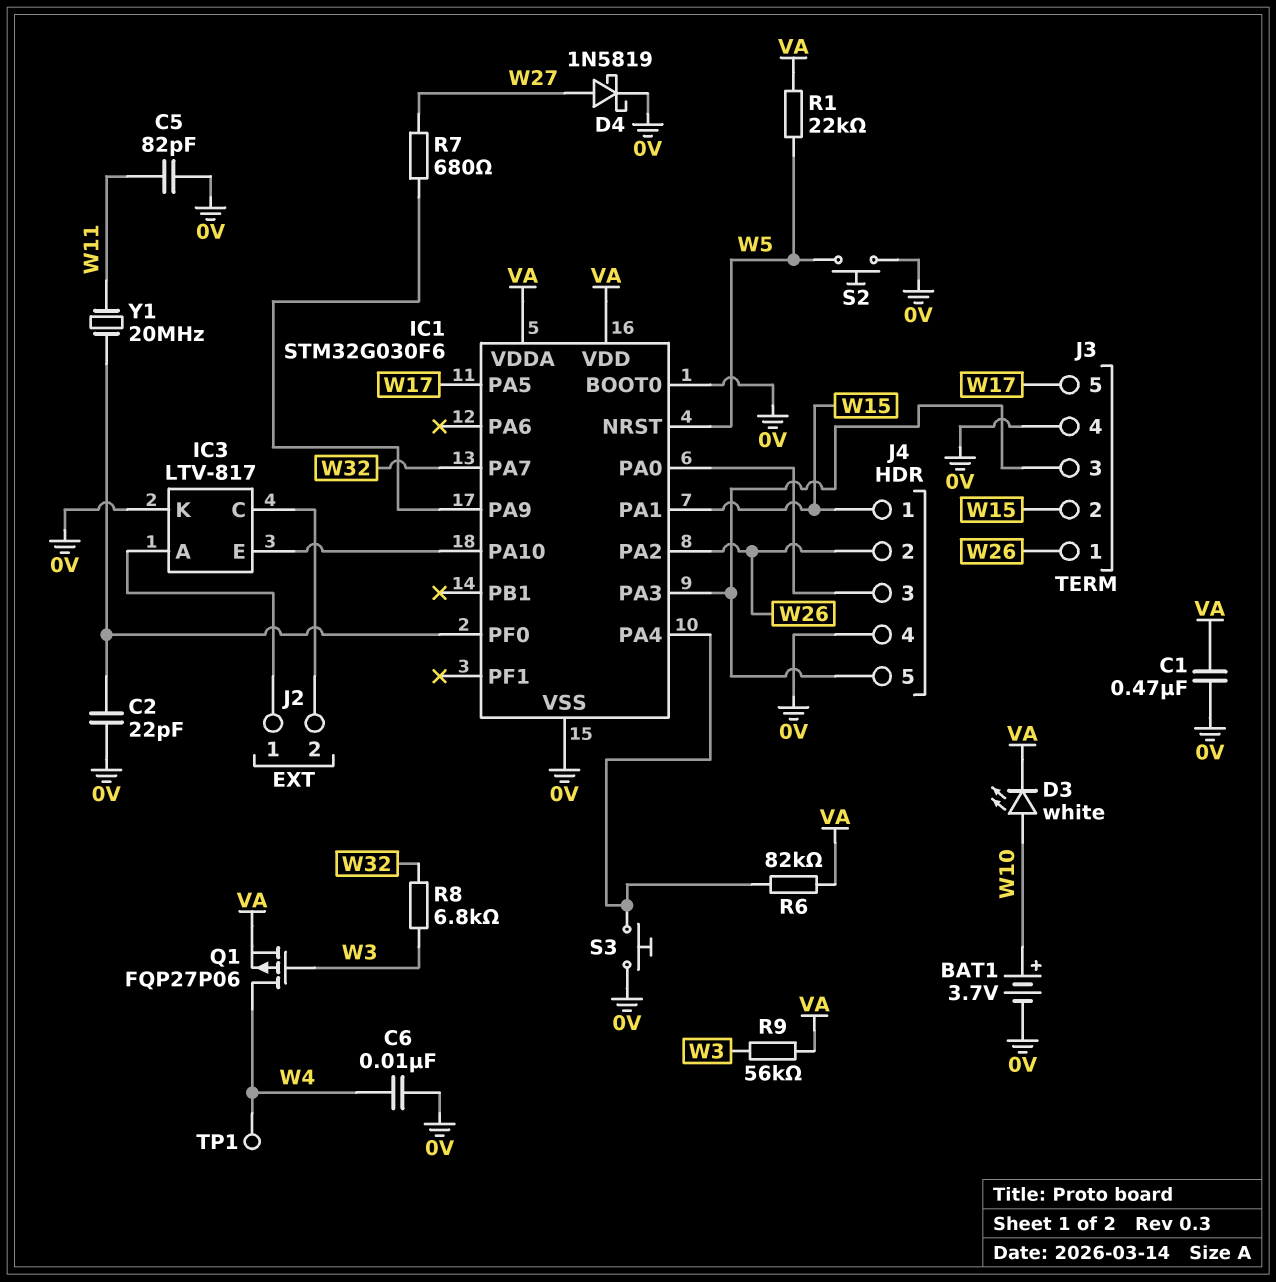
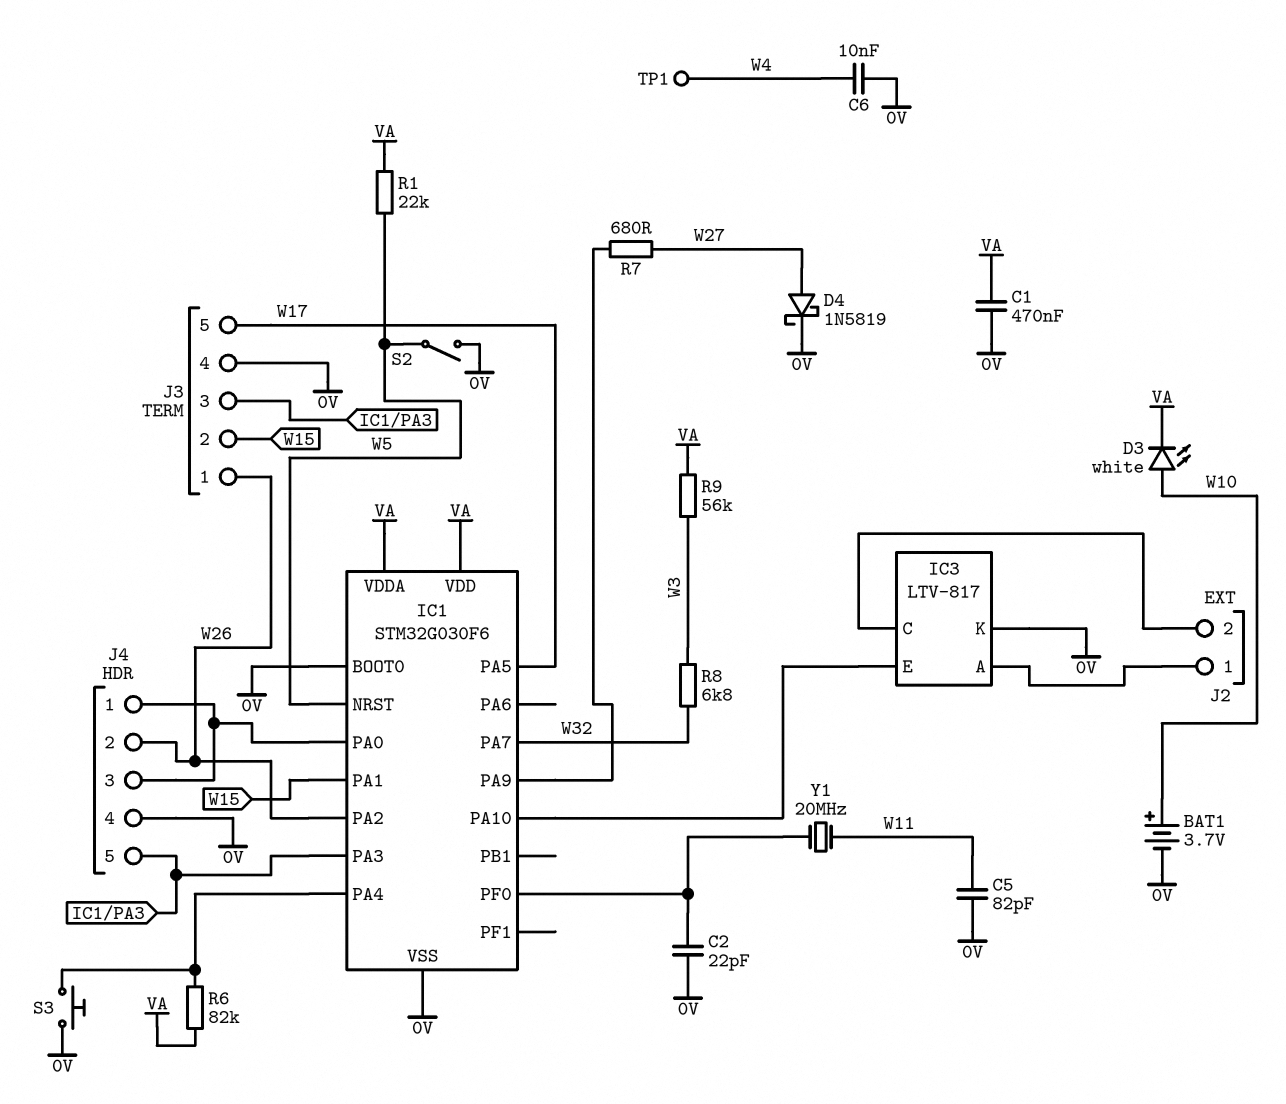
J4 pin 1: W15 -> IC1/PA0
Q1: PMOS FQP27P06 (G W3, D W4, S VA) -> none
S2: button (0V, W5) -> switch (0V, W5)

